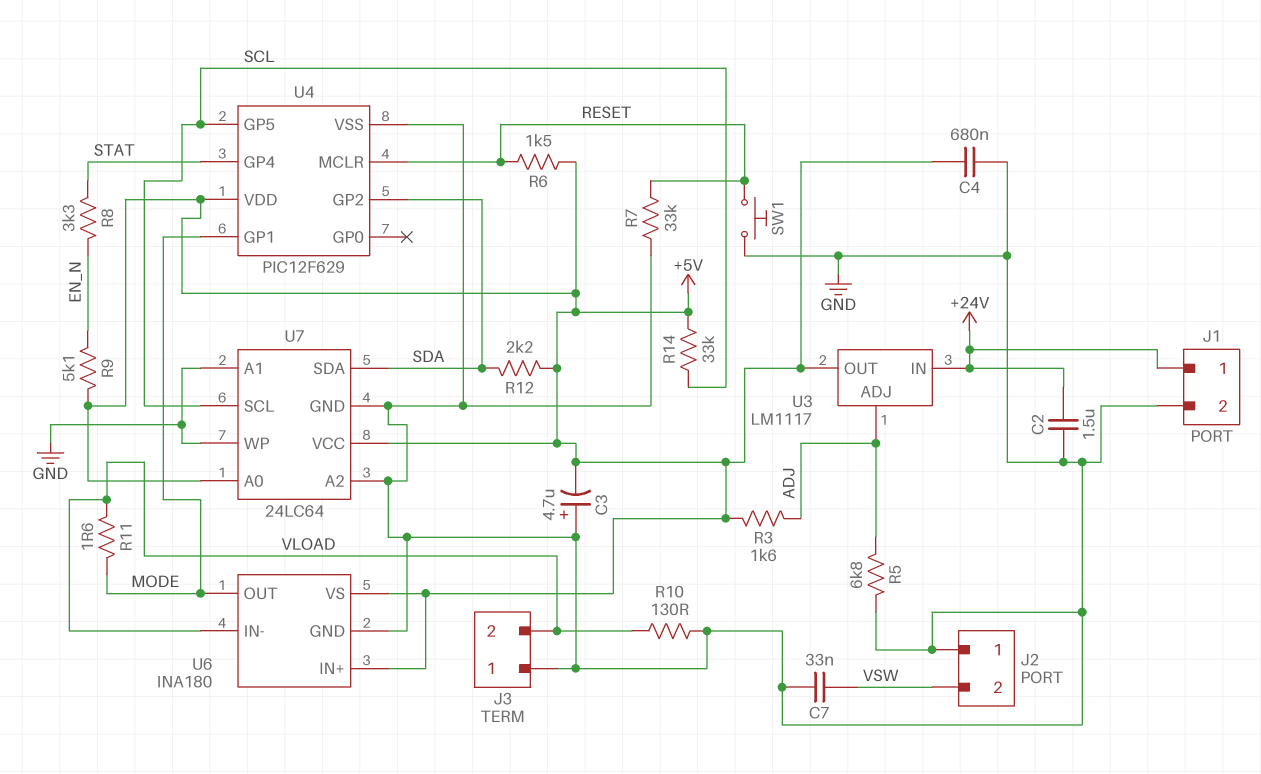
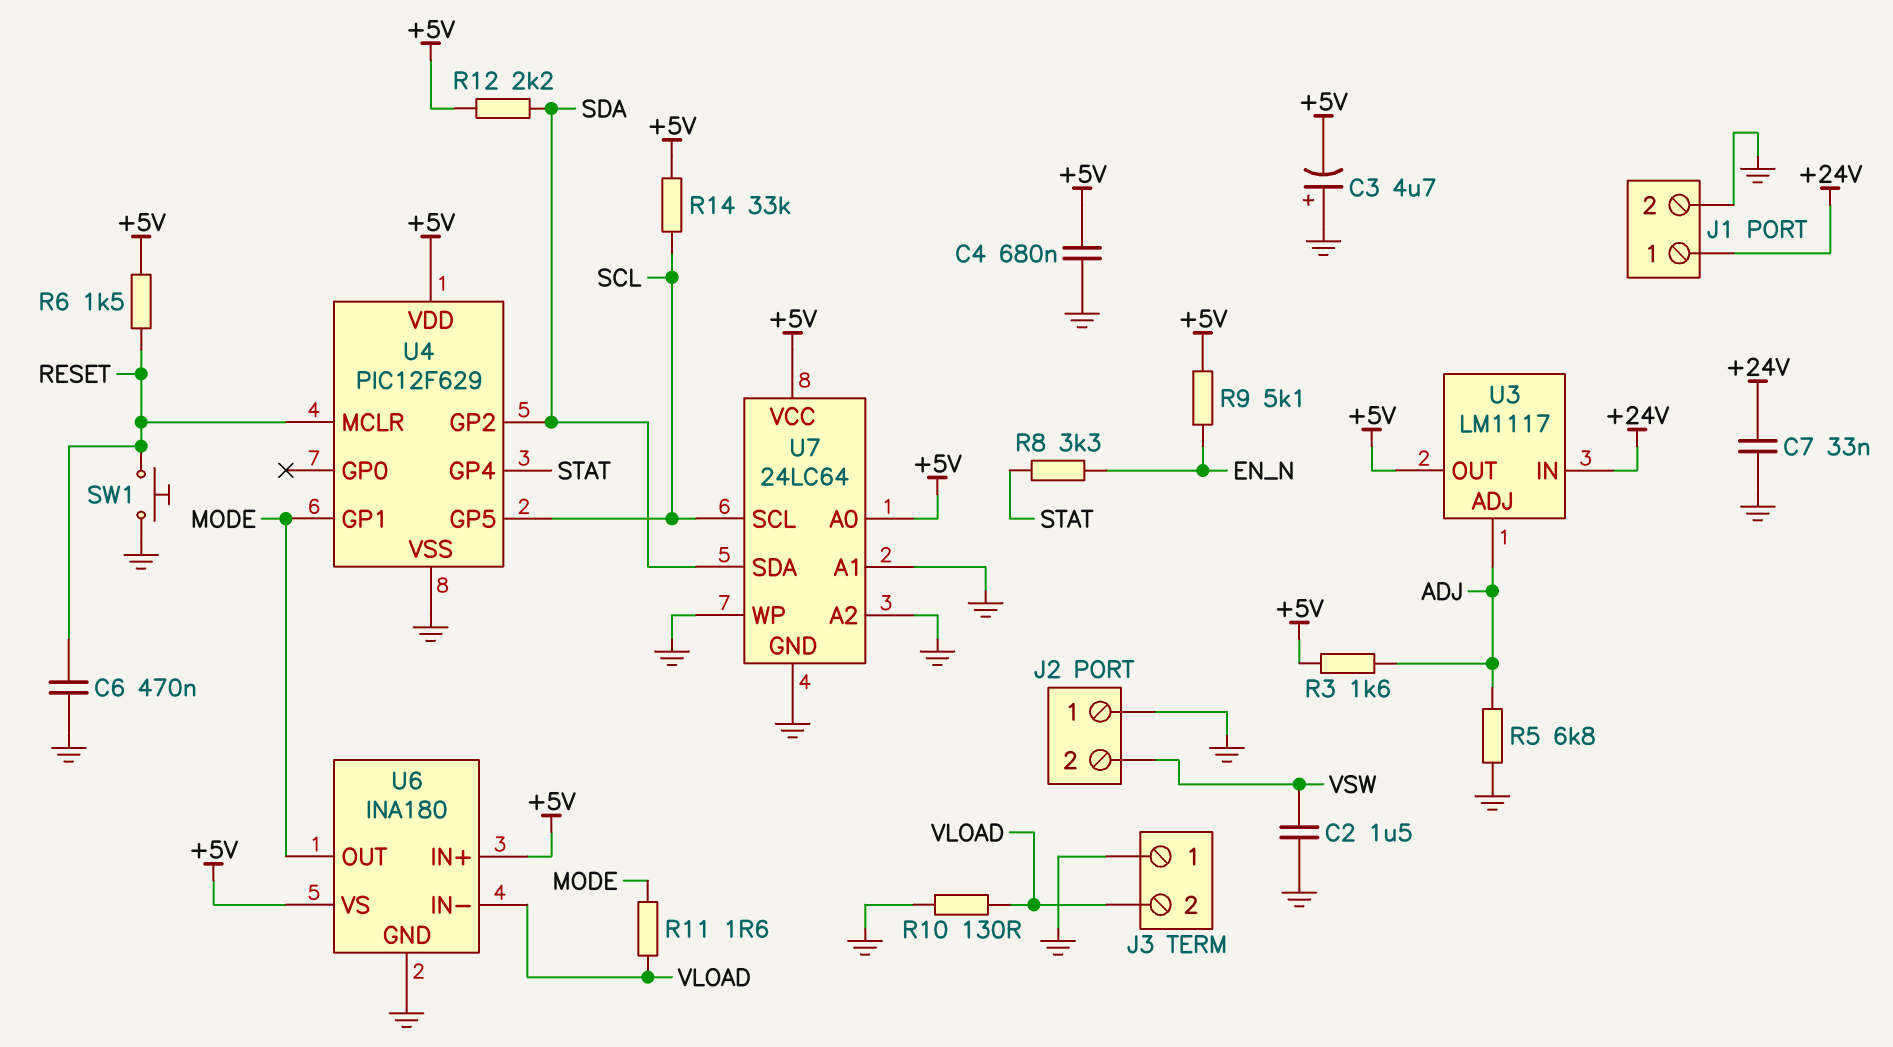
C2: 1.5uF (+24V, GND) -> 1.5uF (GND, VSW)
C6: none -> 470nF (GND, RESET)
C7: 33nF (GND, VSW) -> 33nF (+24V, GND)
R7: 33k (GND, RESET) -> none

